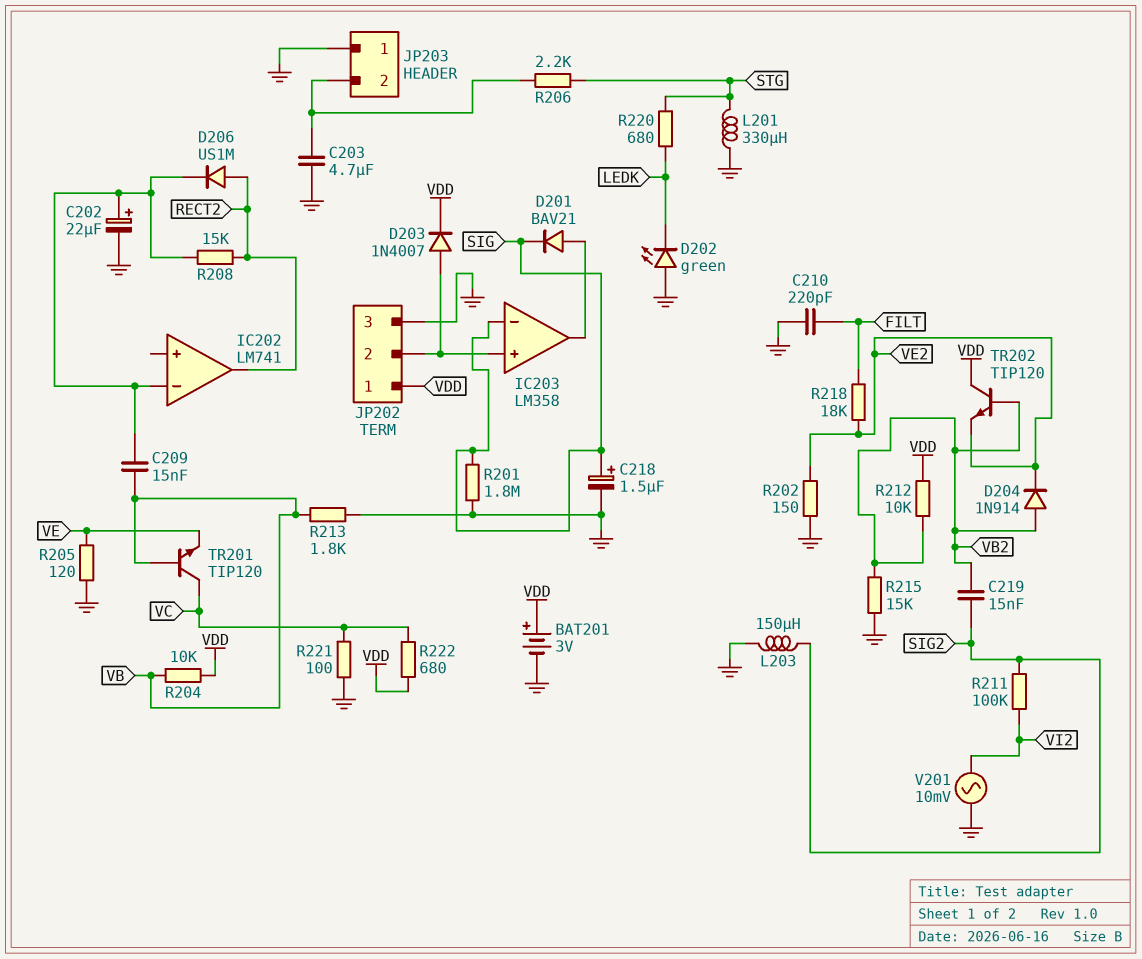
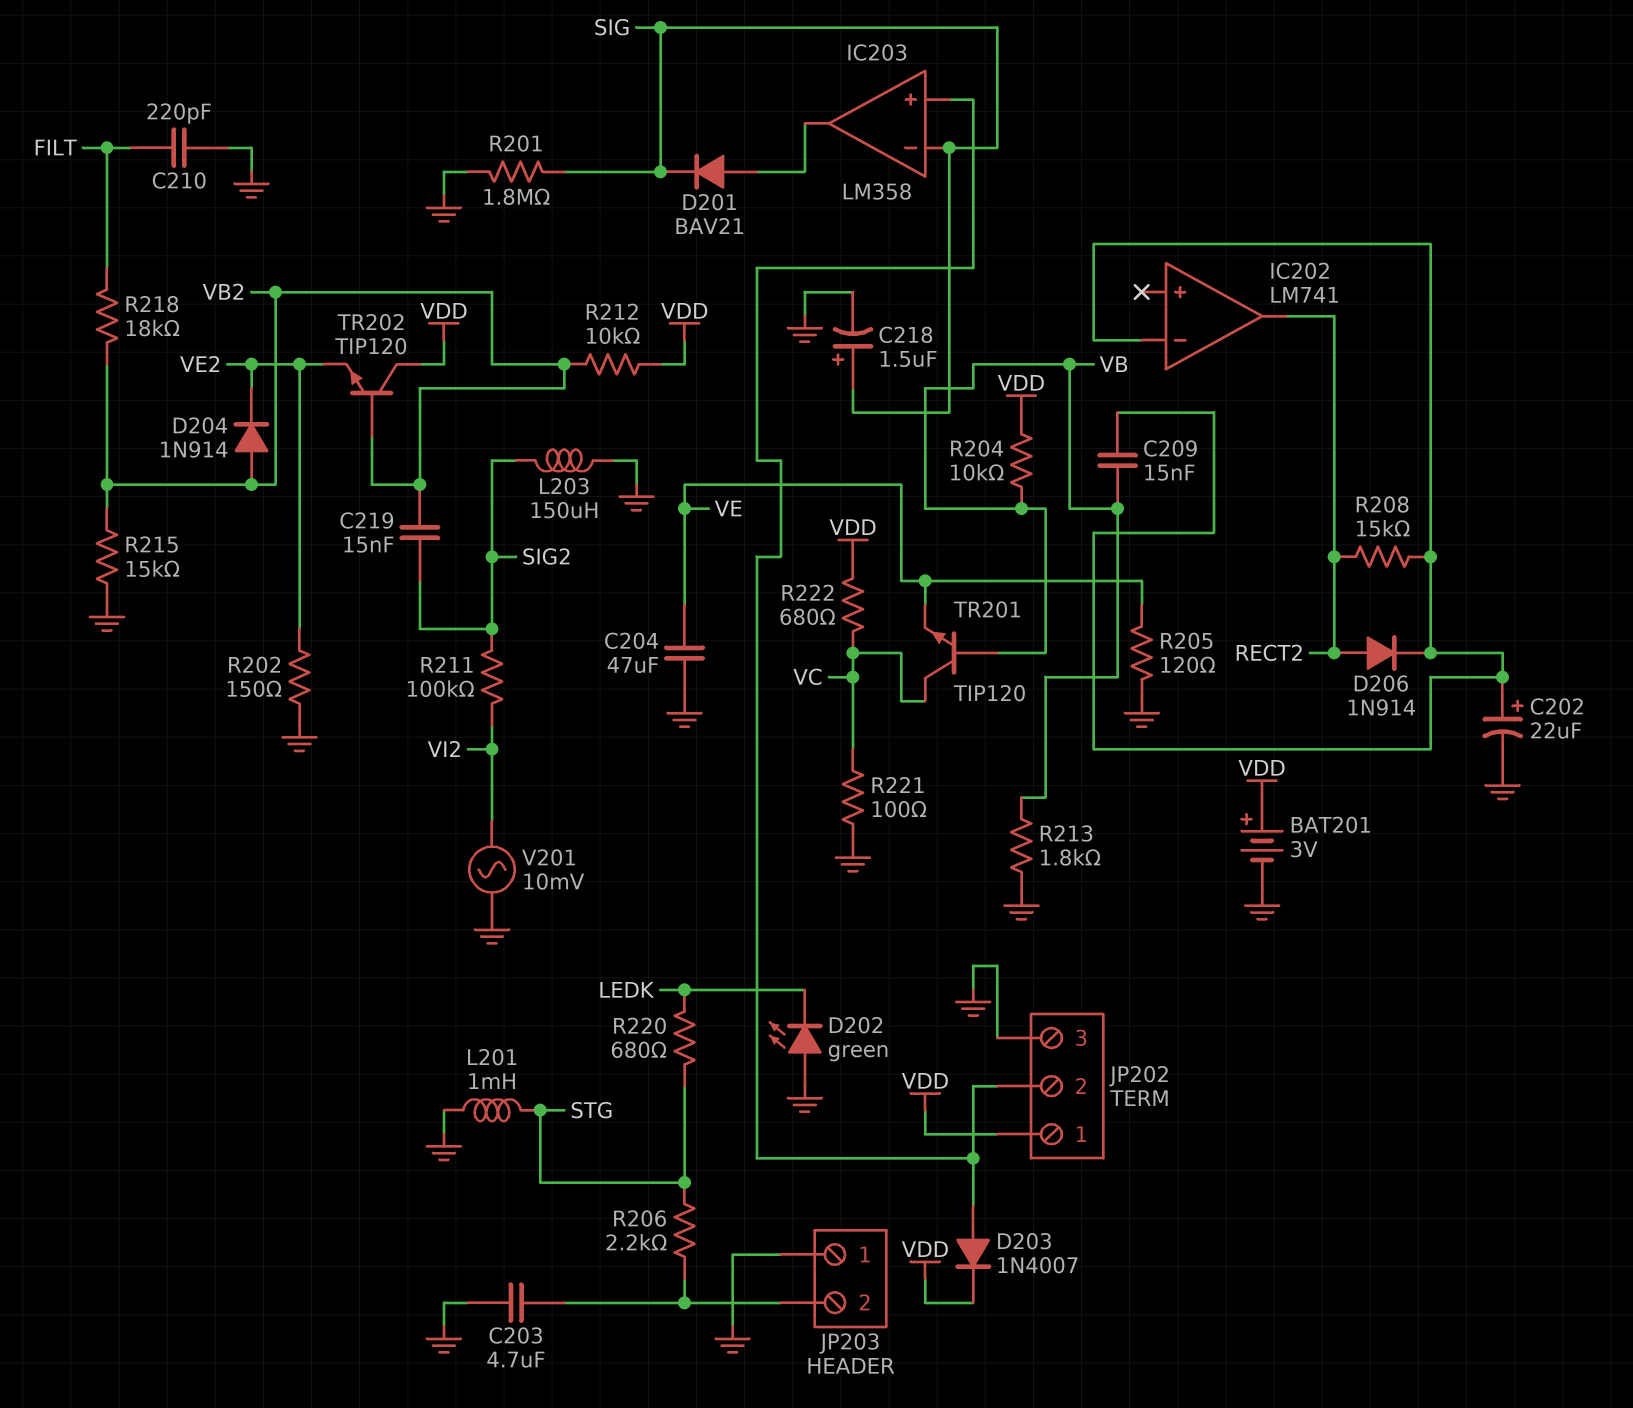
C204: none -> 47uF (GND, VE)
D206: diode US1M (A RECT2, K IC202/in-) -> diode 1N914 (A RECT2, K IC202/in-)
L201: 330uH (GND, STG) -> 1mH (GND, STG)
R218: 18k (FILT, VE2) -> 18k (FILT, VB2)

